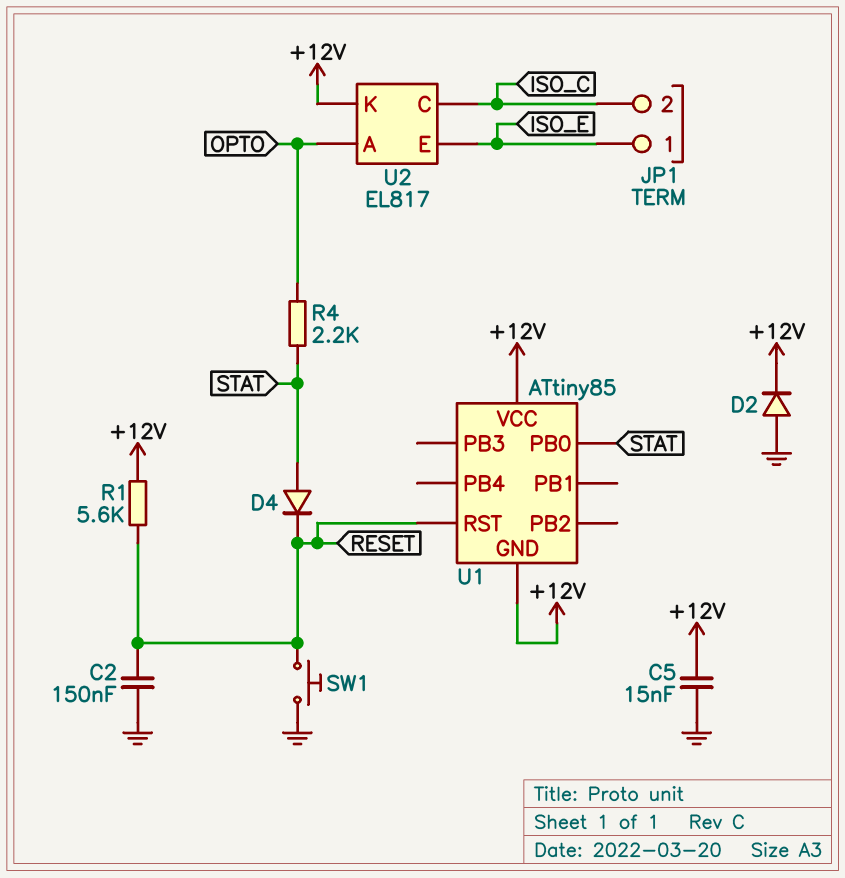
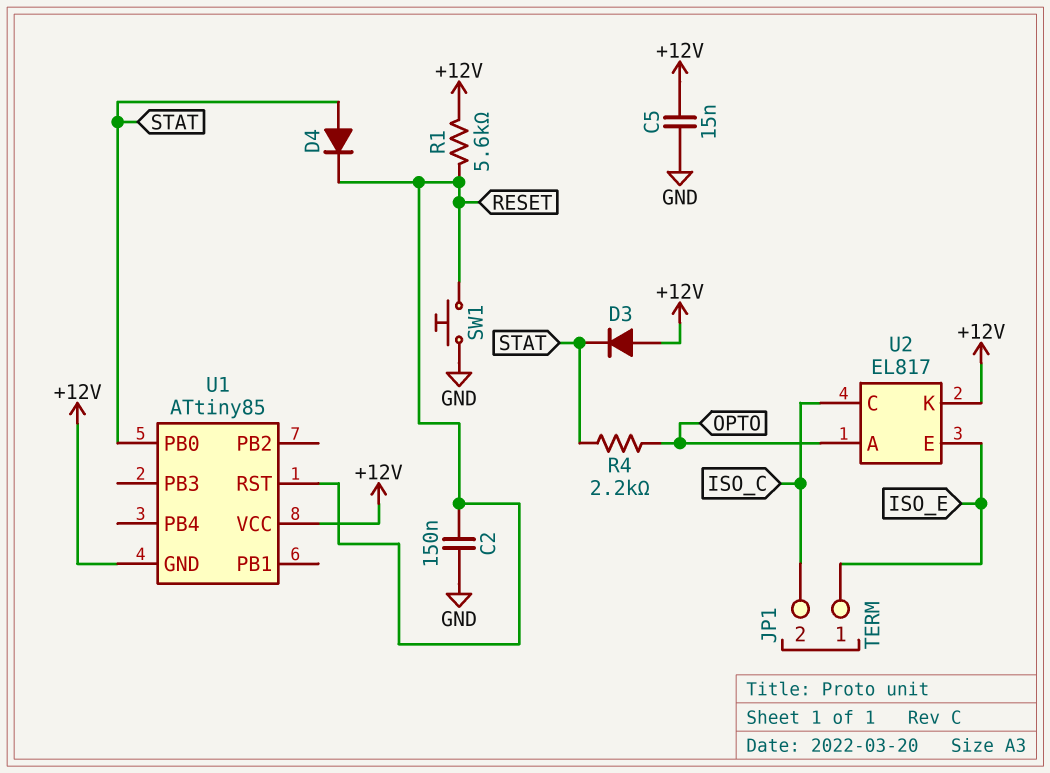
D2: diode (A GND, K +12V) -> none
D3: none -> diode (A +12V, K STAT)

